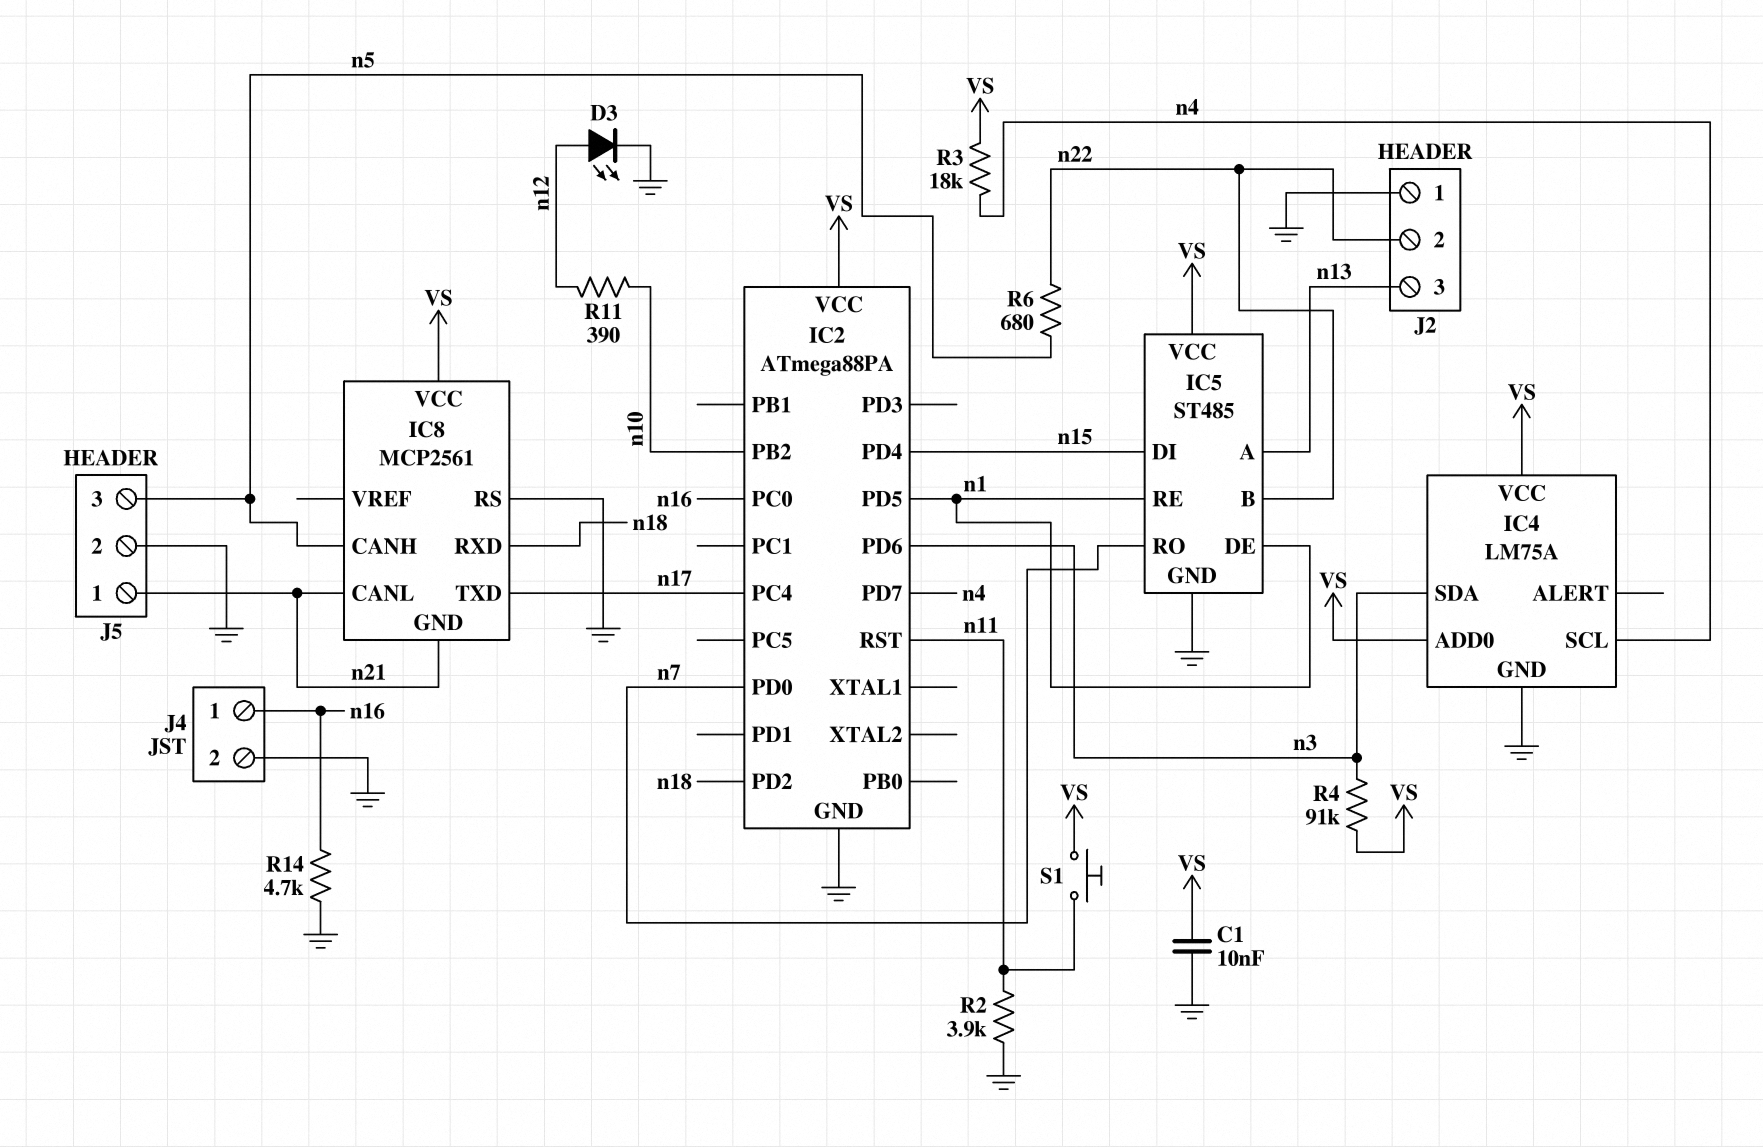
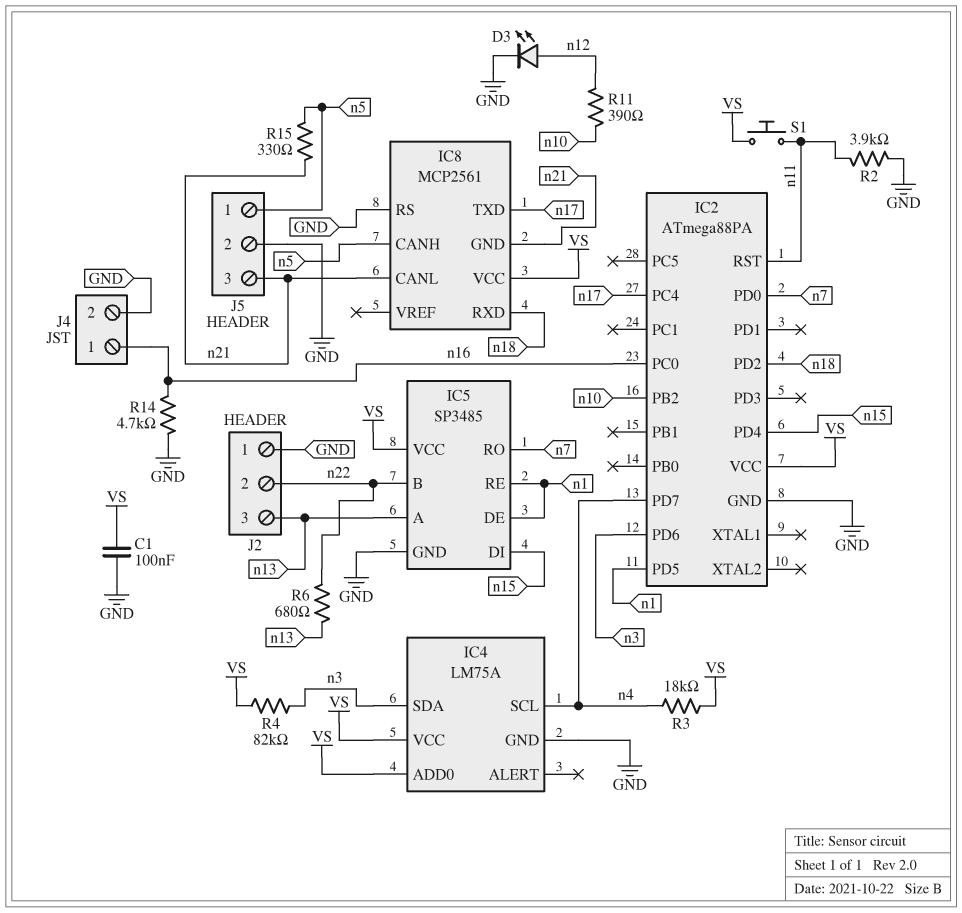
C1: 10nF (GND, VS) -> 100nF (GND, VS)
IC5: ST485 -> SP3485
J5 pin 1: n21 -> n5
J5 pin 3: n5 -> n21
R4: 91k (VS, n3) -> 82k (VS, n3)
R6: 680 (n5, n22) -> 680 (n13, n22)
R15: none -> 330 (n5, n21)

